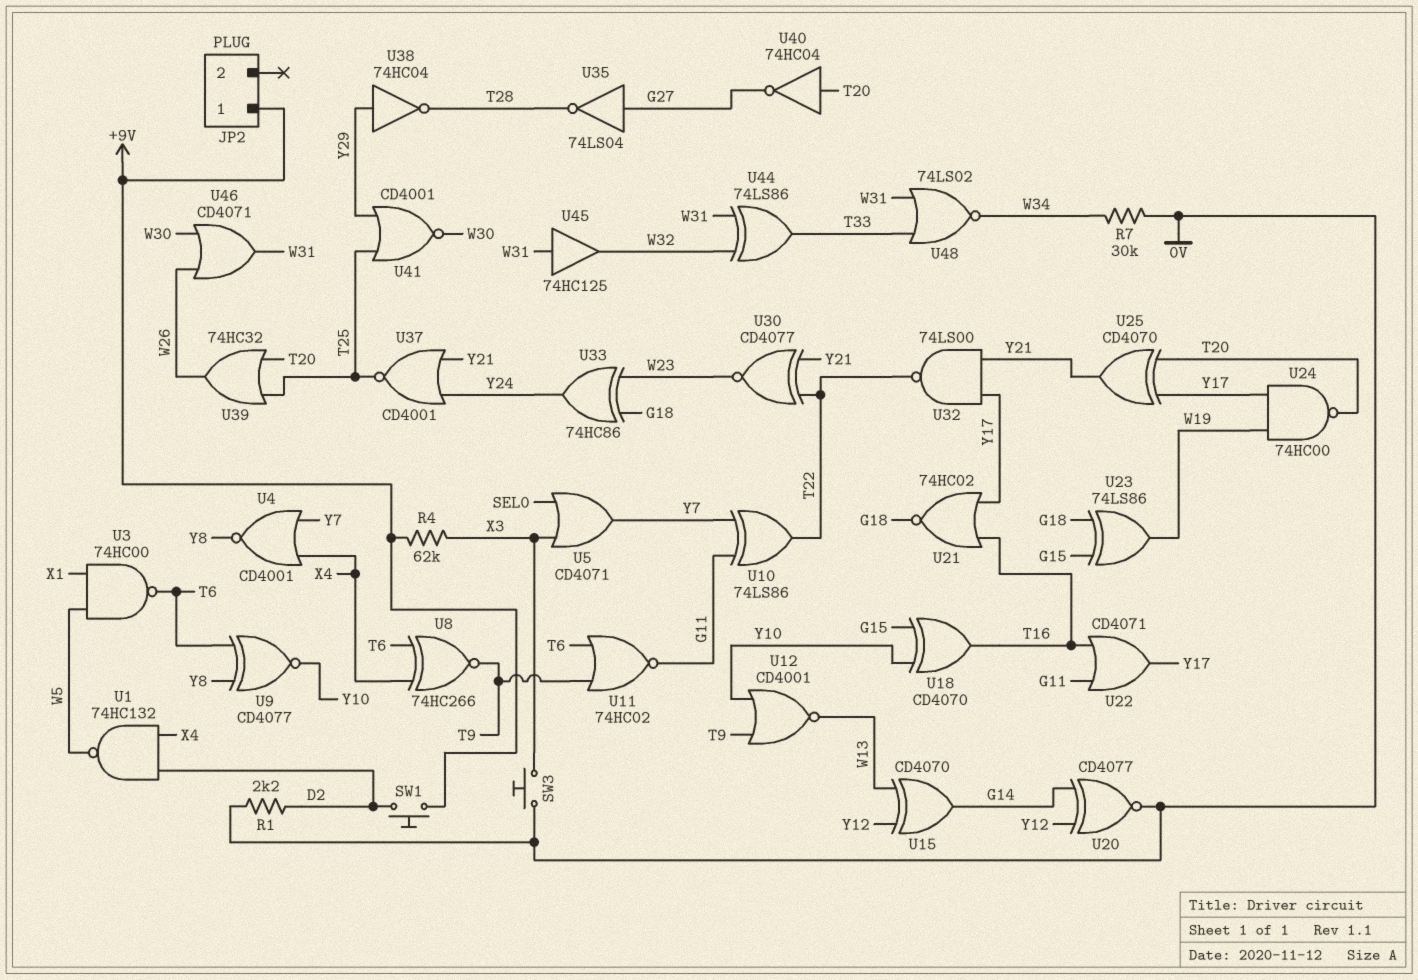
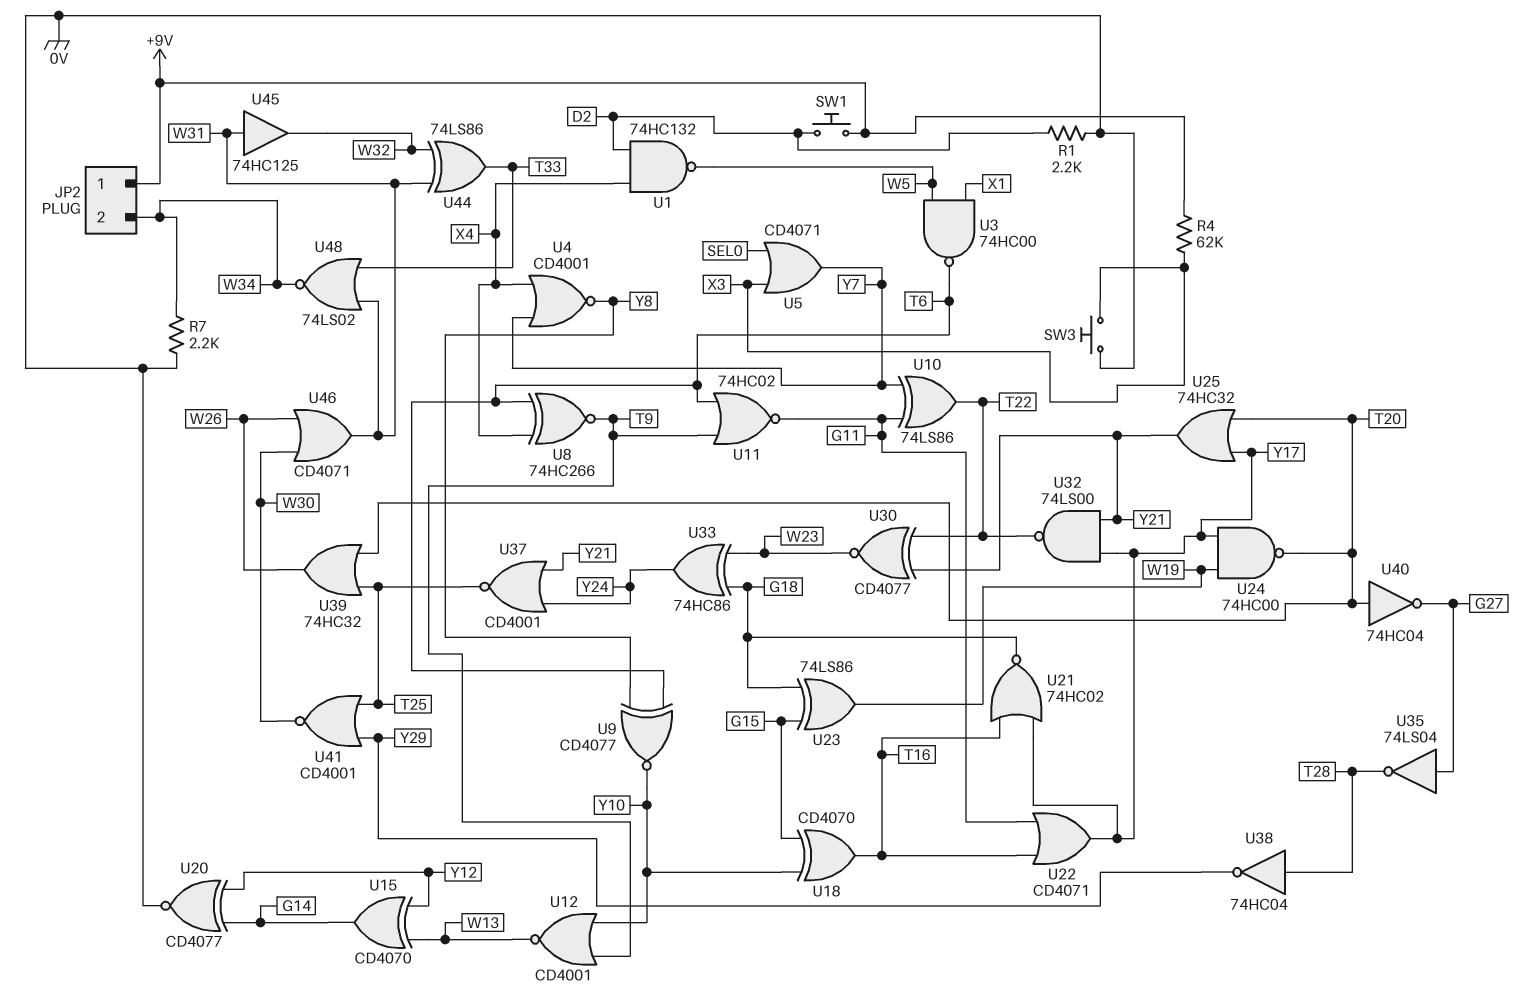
JP2 pin 2: none -> W34
R7: 30k (0V, W34) -> 2.2k (0V, W34)
U25: XOR CD4070 (in T20, in Y17, out Y21) -> OR 74HC32 (in T20, in Y17, out Y21)
U38: NOT 74HC04 (in Y29, out T28) -> NOT 74HC04 (in T28, out Y29)

